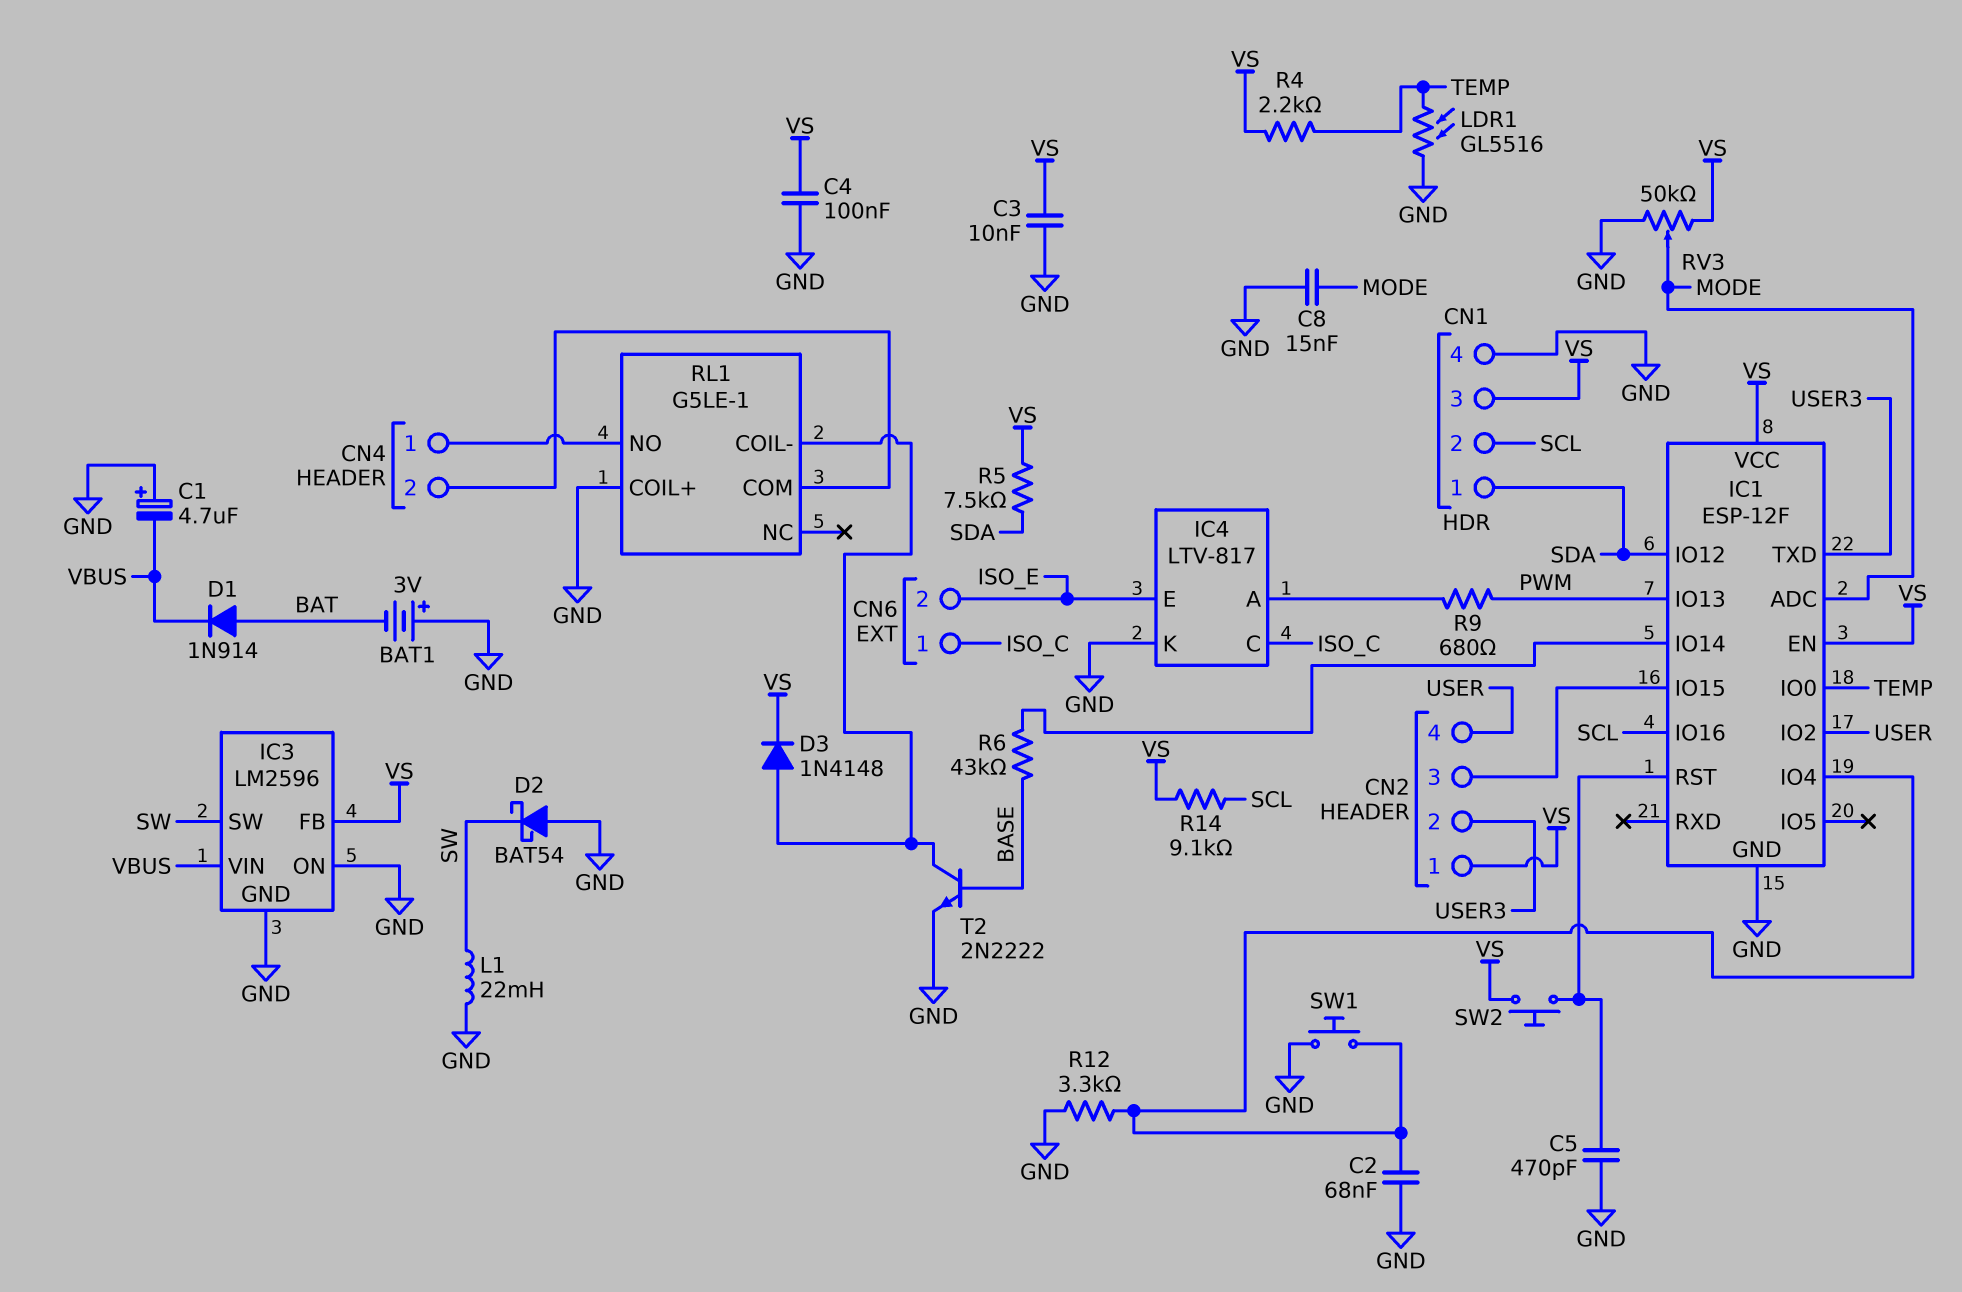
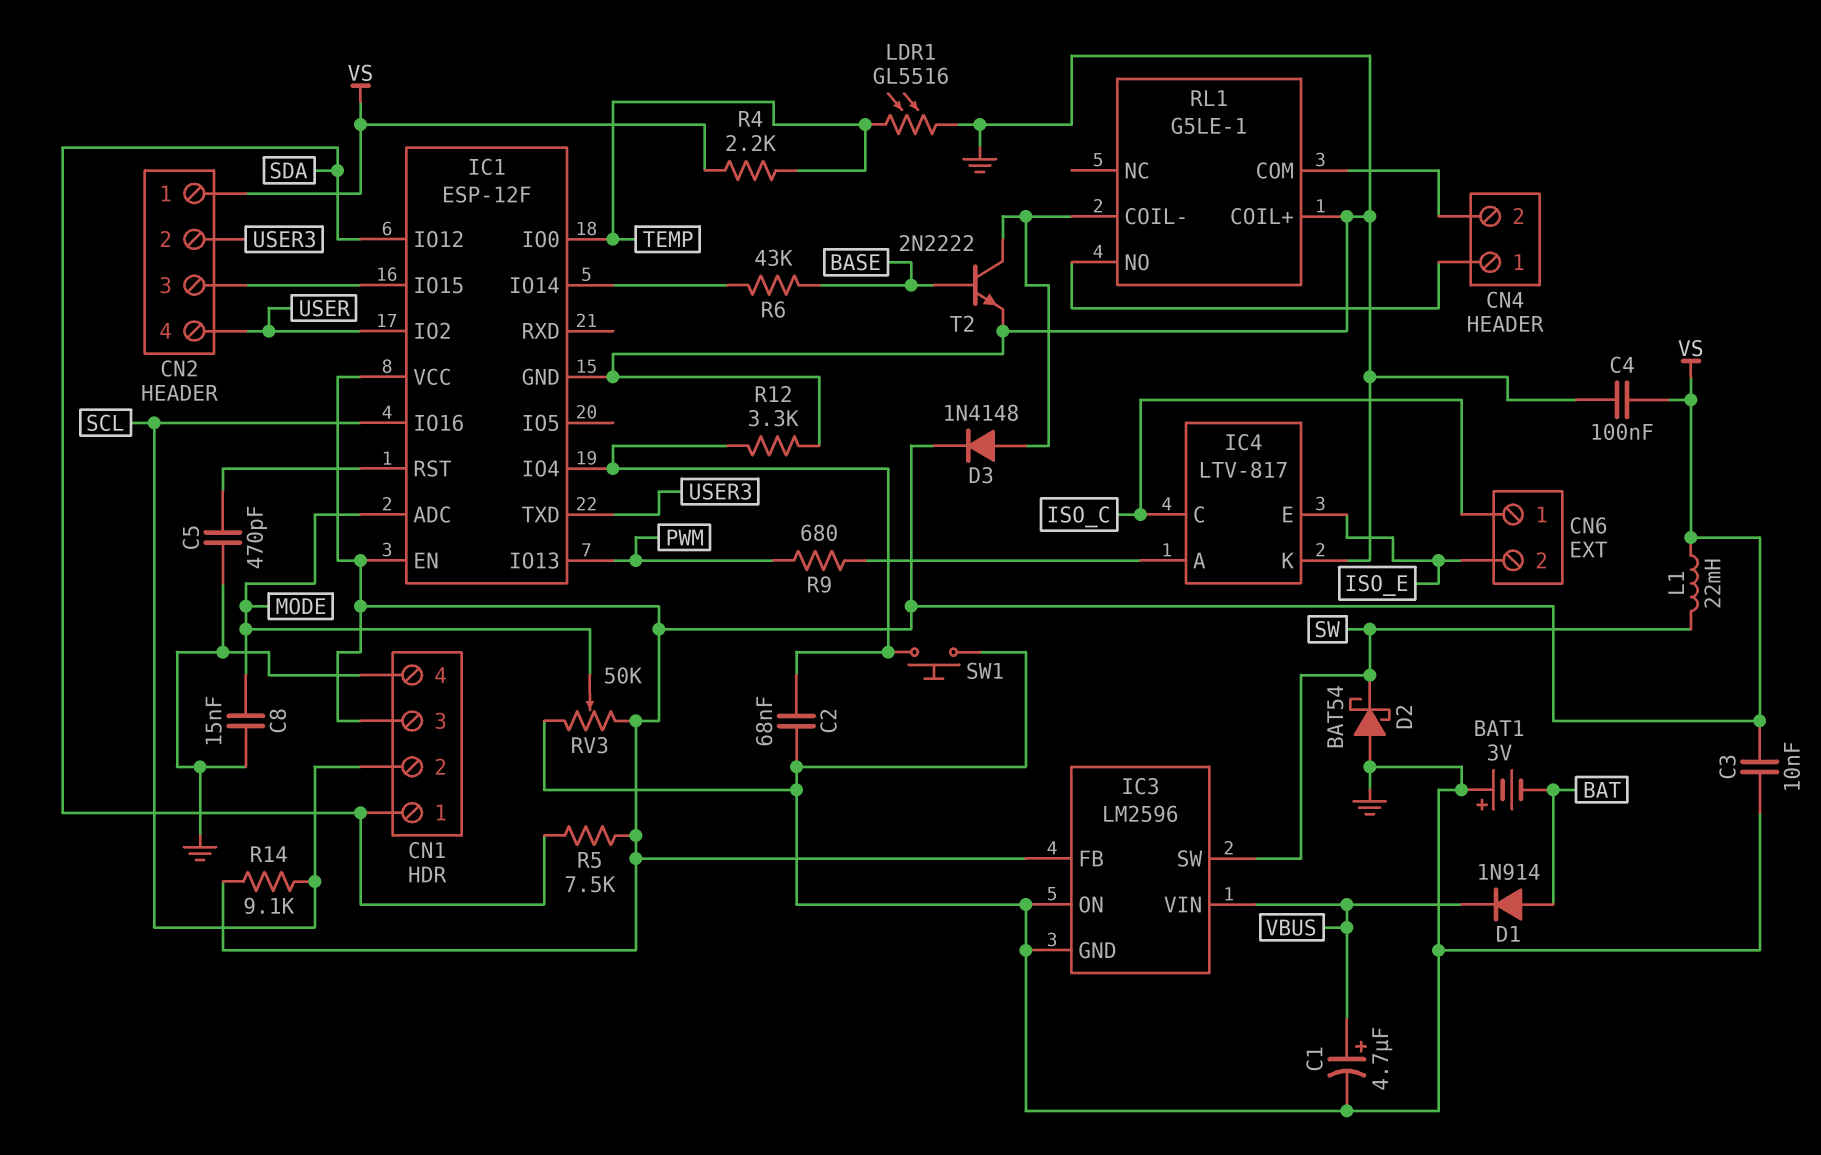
C1: 4.7uF (plus GND, minus VBUS) -> 4.7uF (plus VBUS, minus GND)
L1: 22mH (GND, SW) -> 22mH (SW, VS)
SW2: button (IC1/RST, VS) -> none

